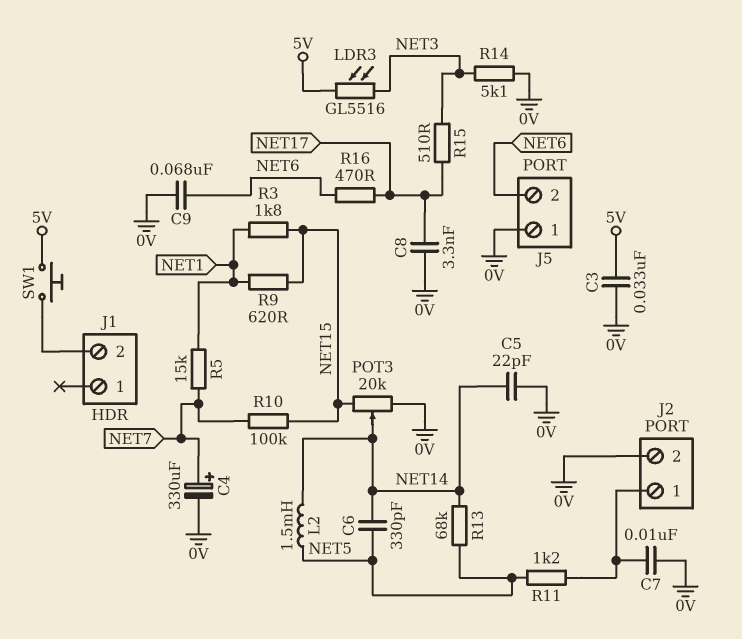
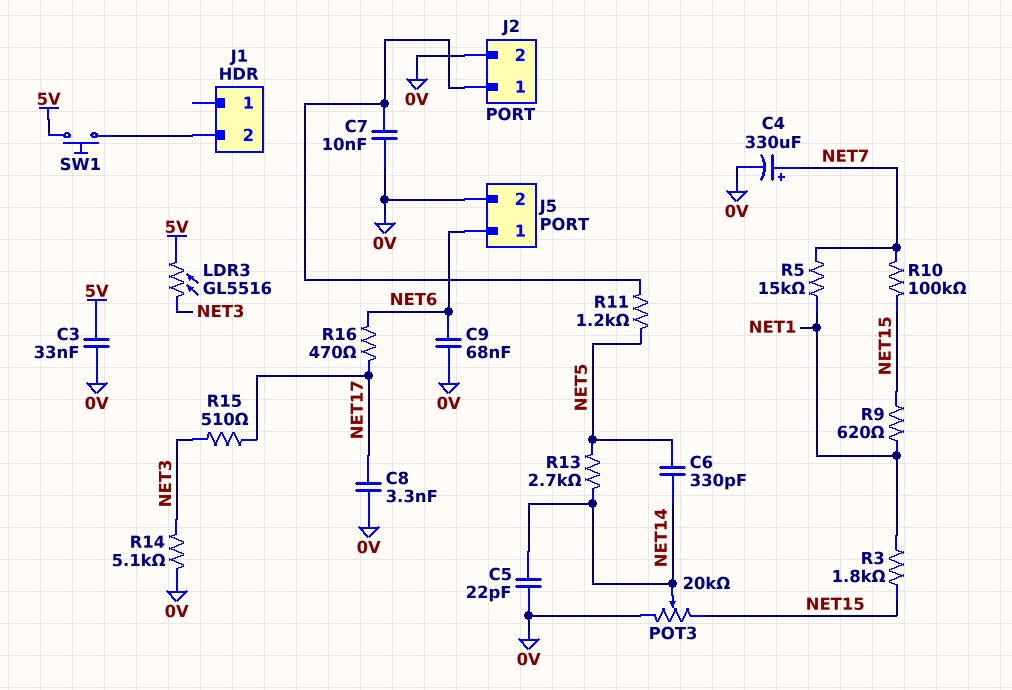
J5 pin 1: 0V -> NET6
J5 pin 2: NET6 -> 0V
L2: 1.5mH (NET5, NET14) -> none
R13: 68k (NET5, NET14) -> 2.7k (NET5, NET14)

